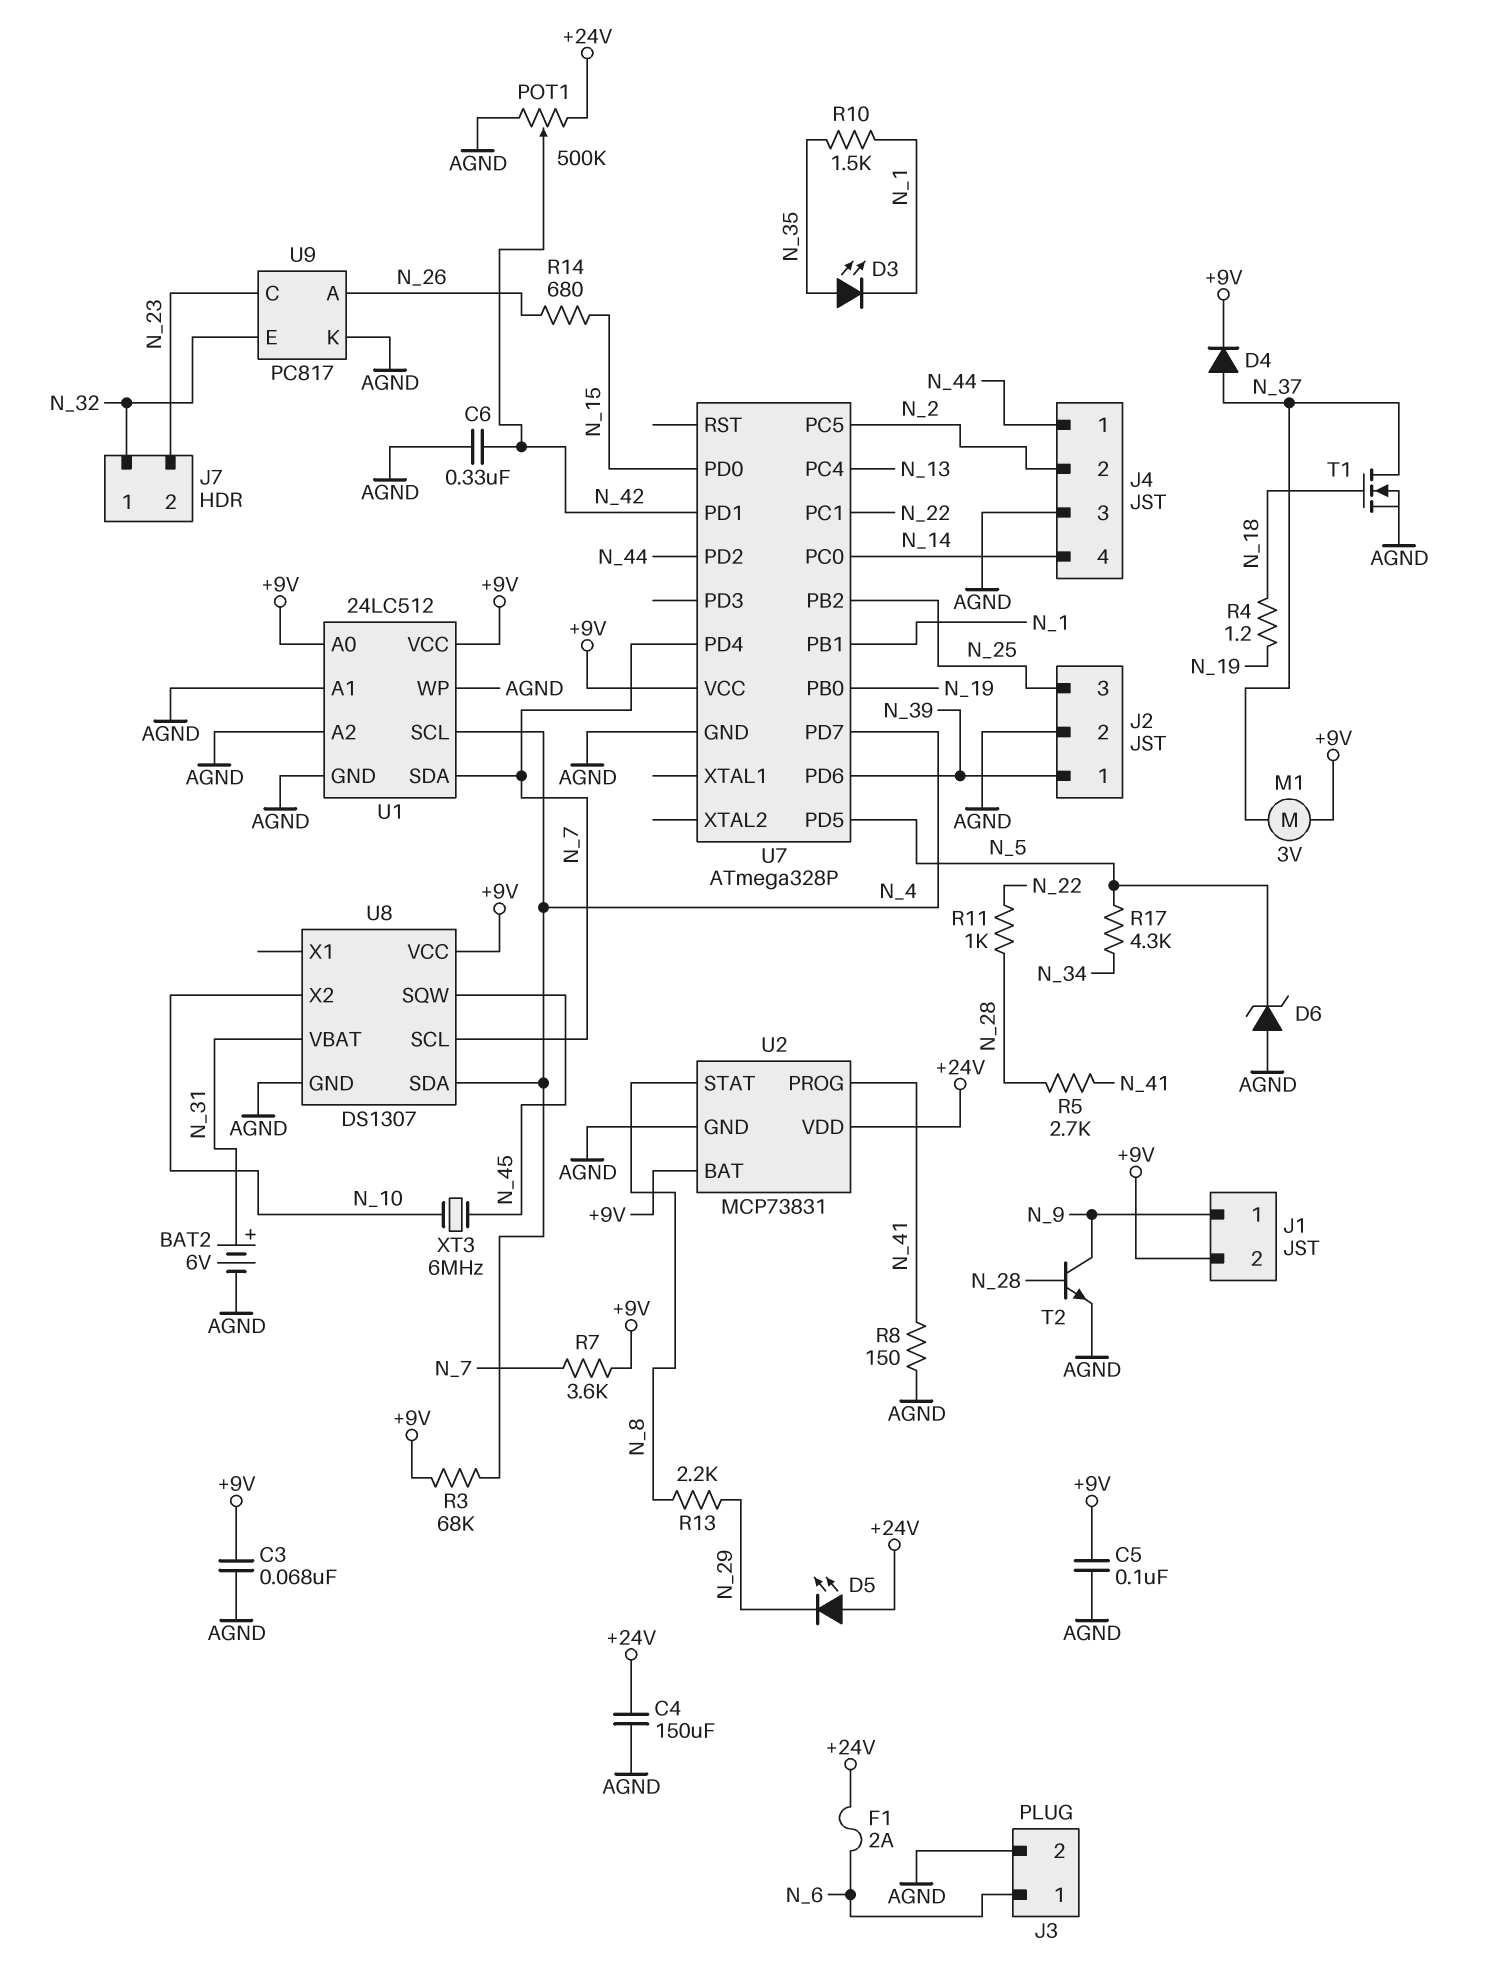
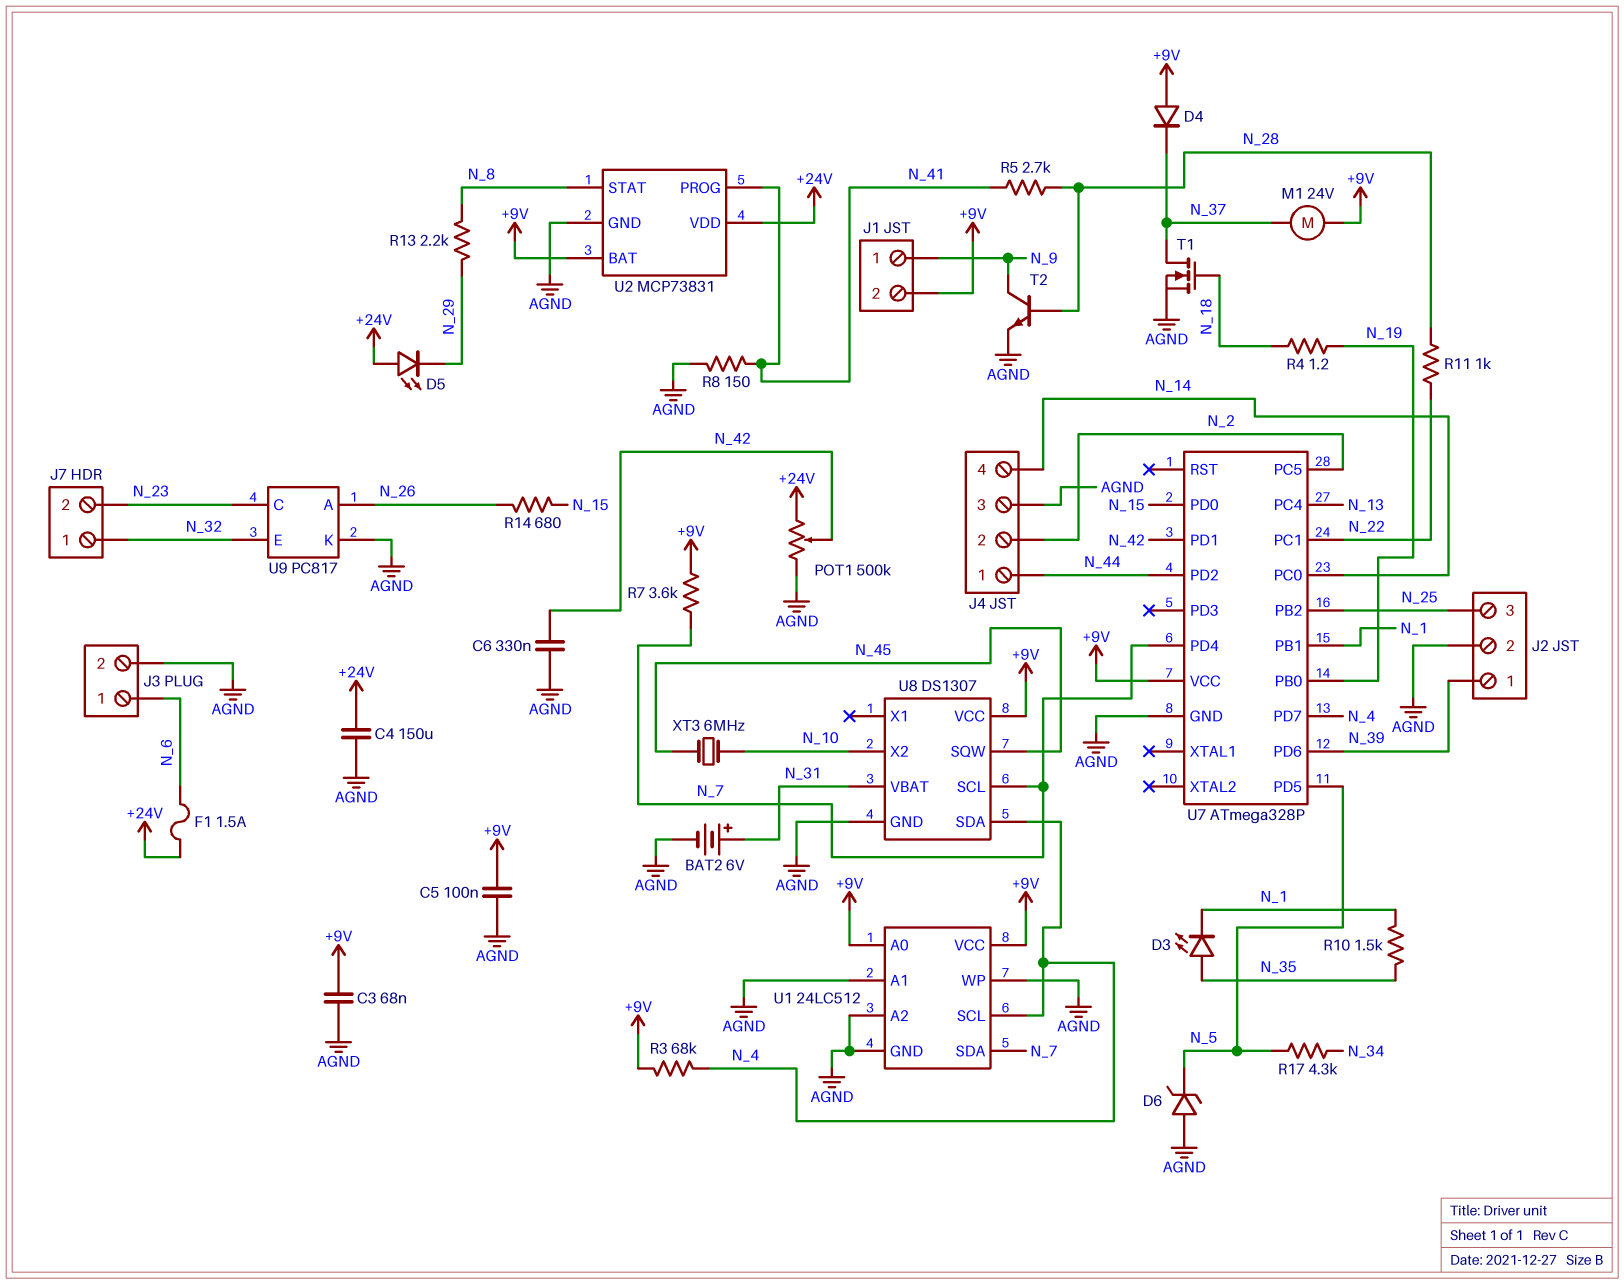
D4: diode (A N_37, K +9V) -> diode (A +9V, K N_37)
F1: 2A (+24V, N_6) -> 1.5A (+24V, N_6)
M1: motor 3V (+9V, N_37) -> motor 24V (+9V, N_37)

